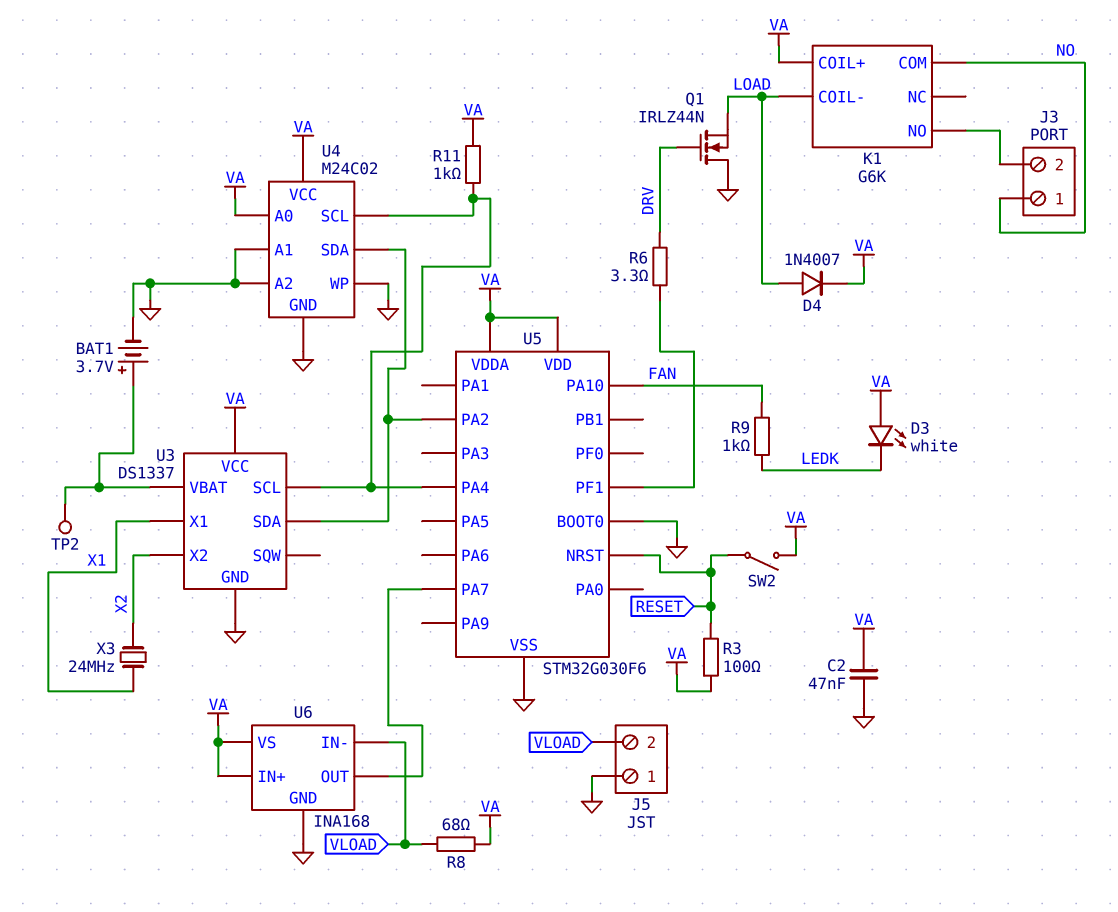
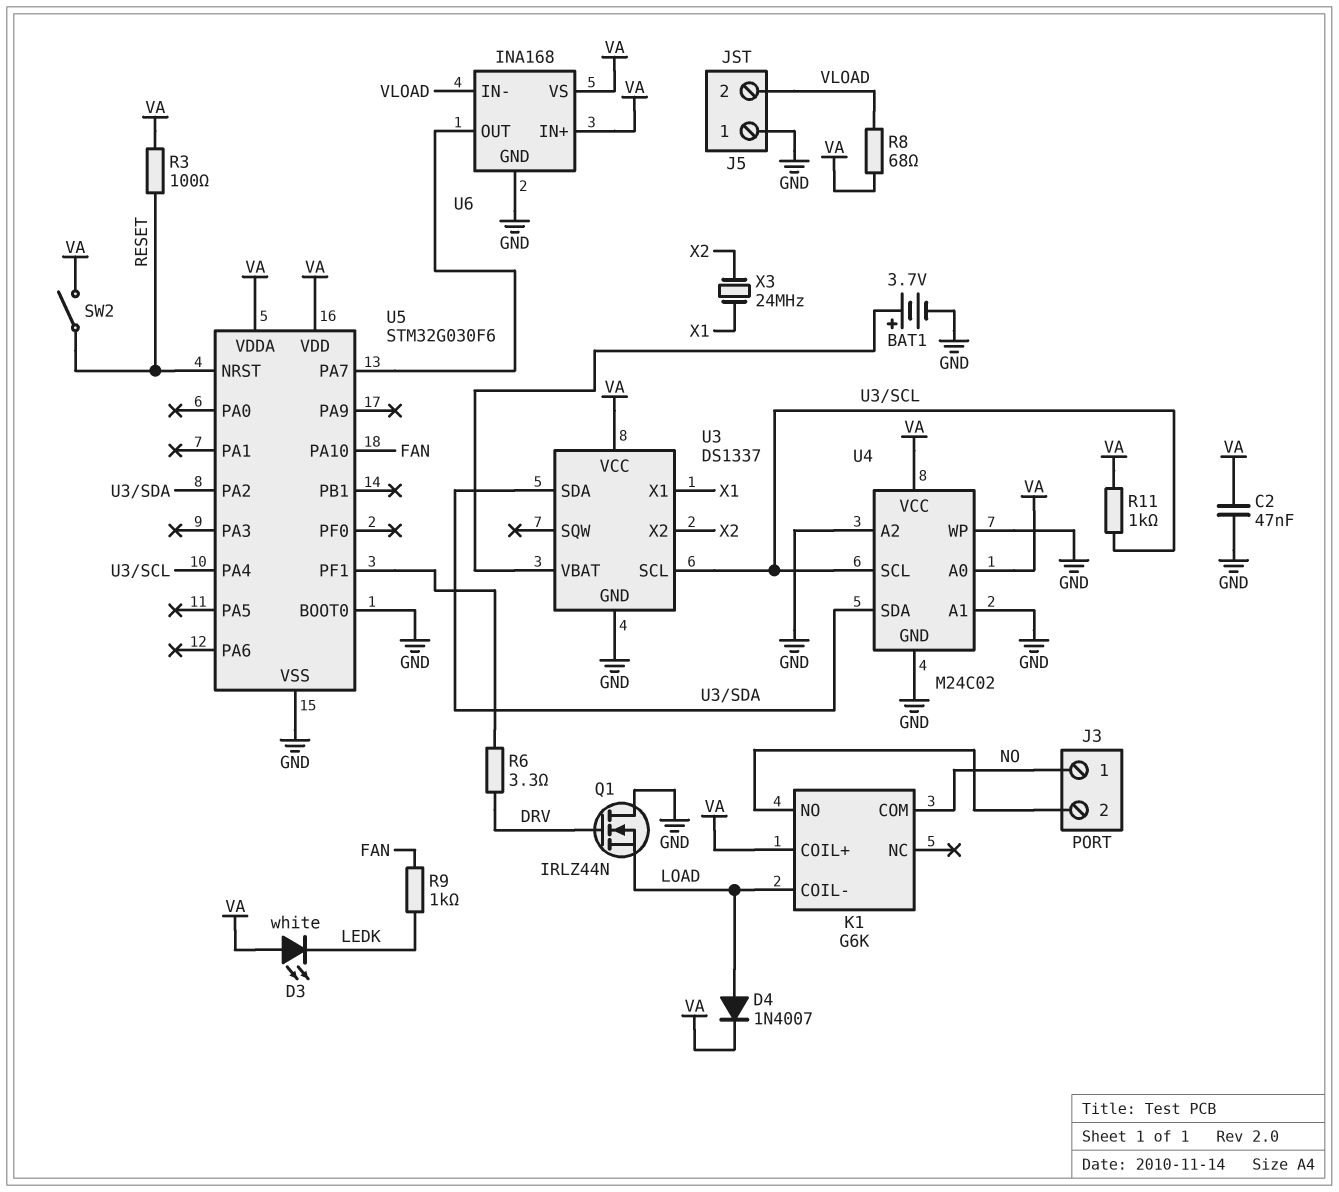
TP2: test point (U3/VBAT) -> none

